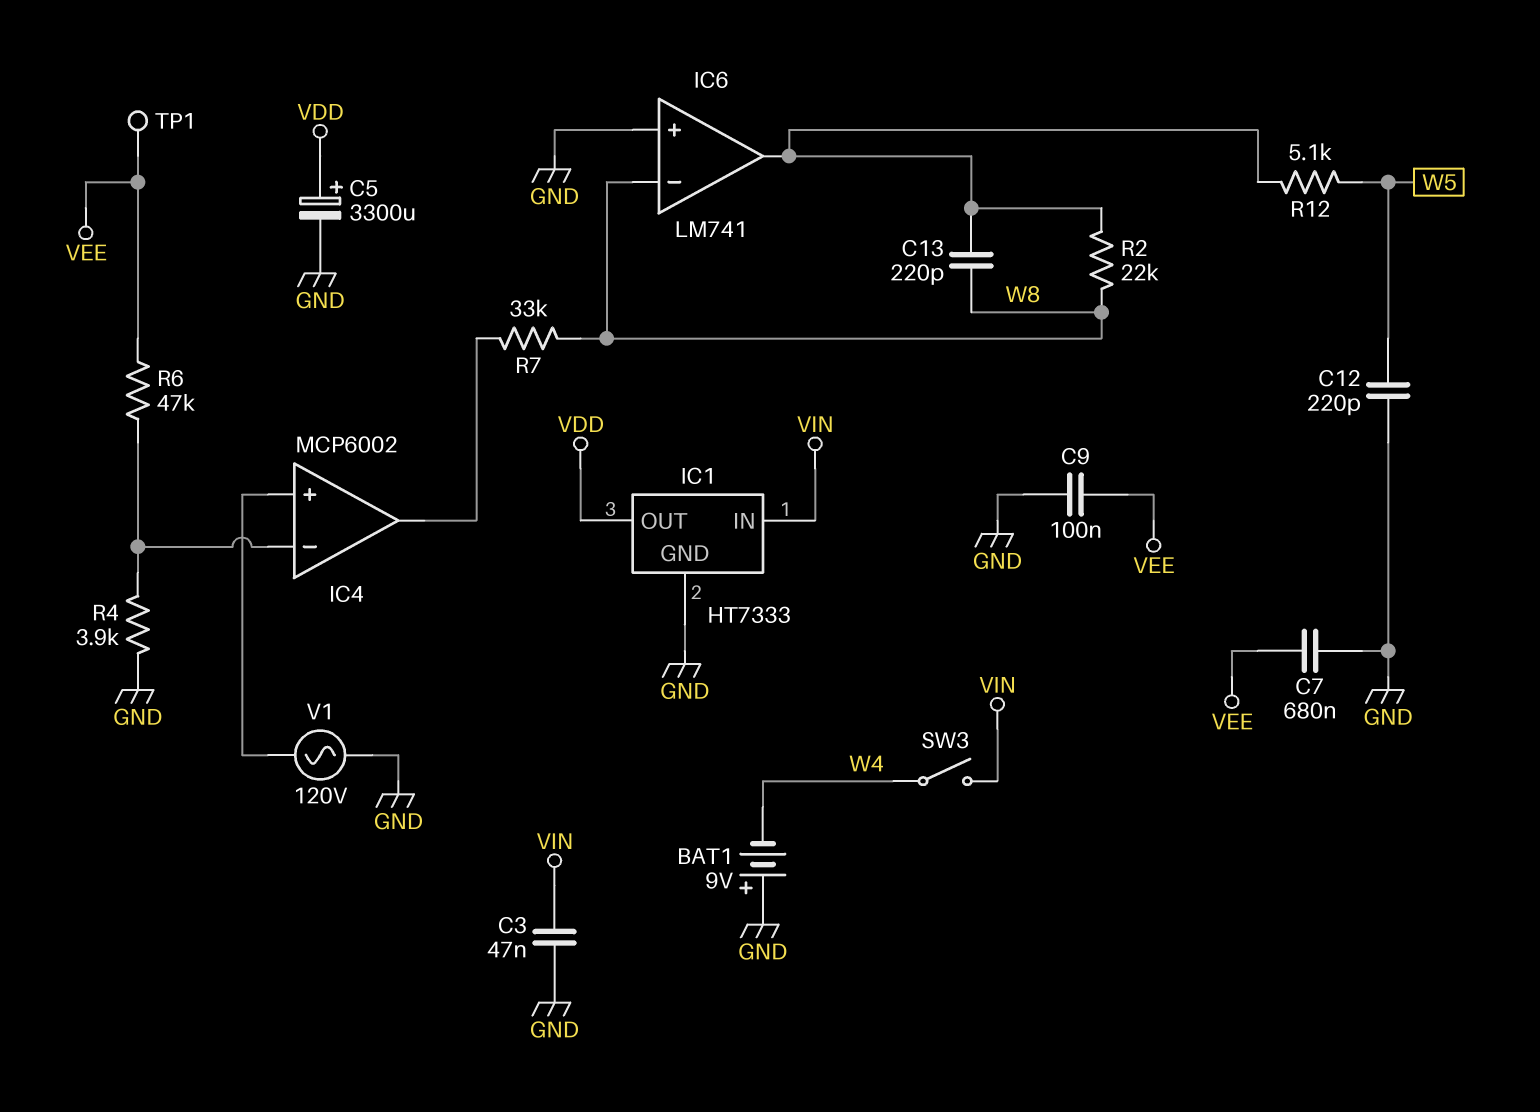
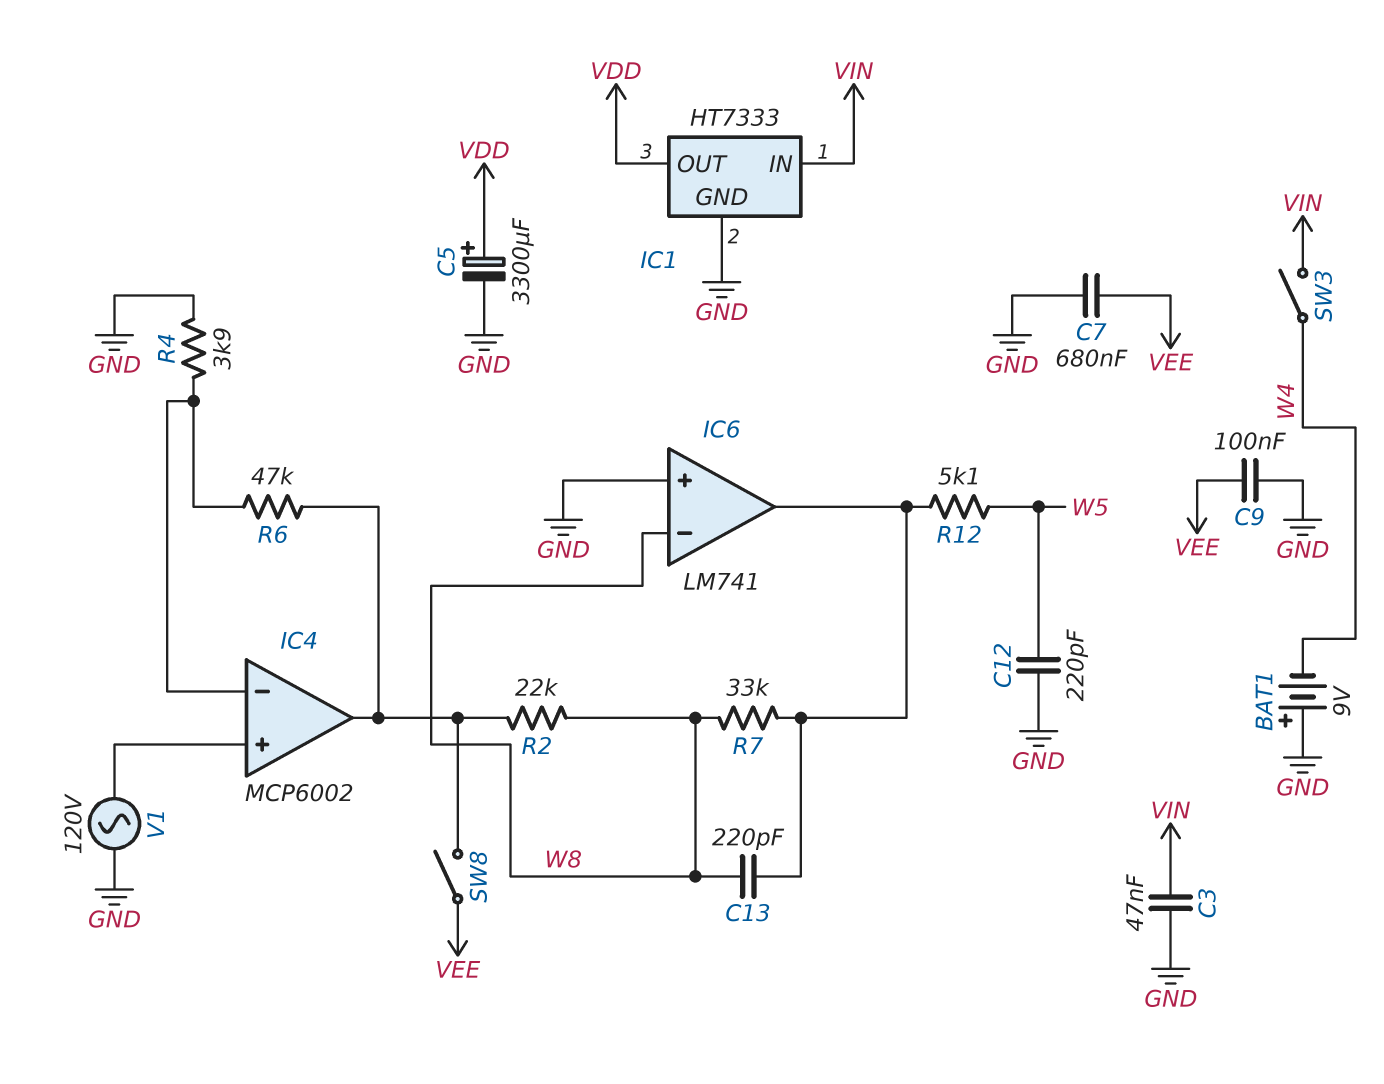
R2: 22k (IC6/out, W8) -> 22k (IC4/out, W8)
R6: 47k (IC4/in-, VEE) -> 47k (IC4/in-, IC4/out)
R7: 33k (IC4/out, W8) -> 33k (IC6/out, W8)
SW8: none -> switch (IC4/out, VEE)
TP1: test point (VEE) -> none

